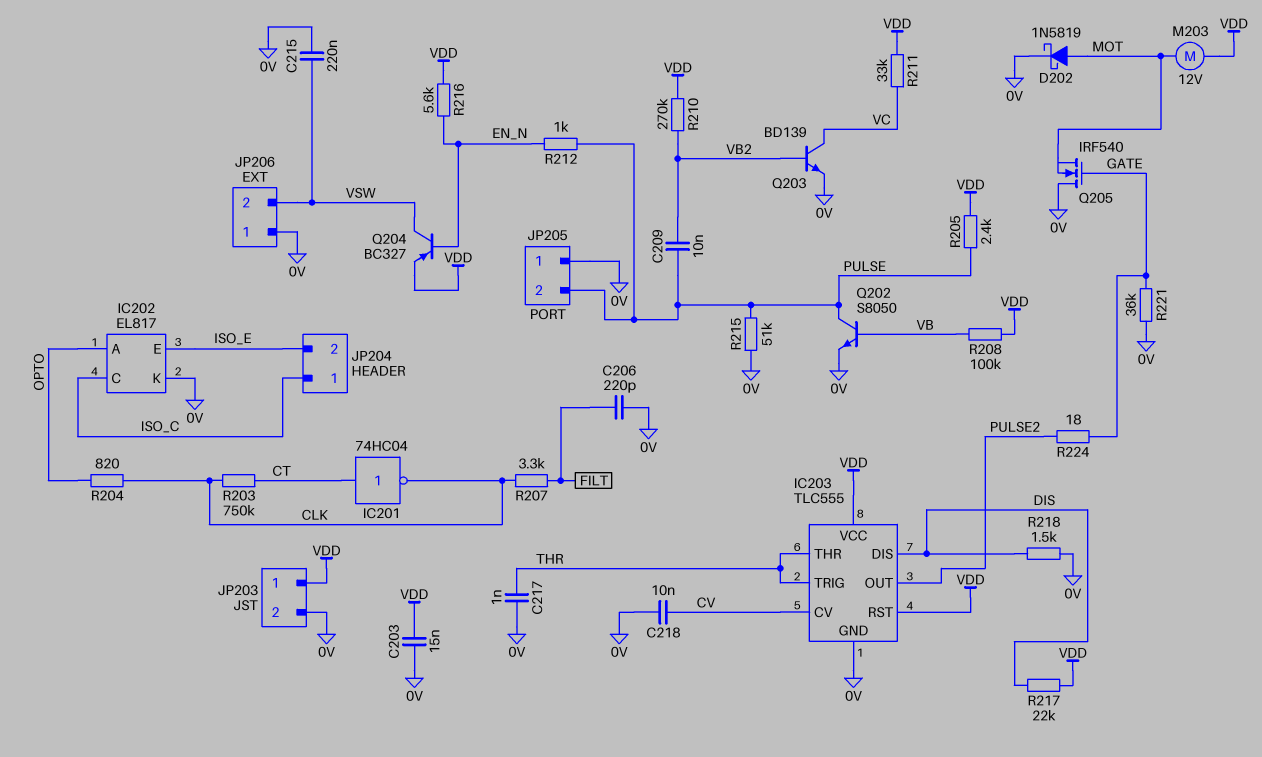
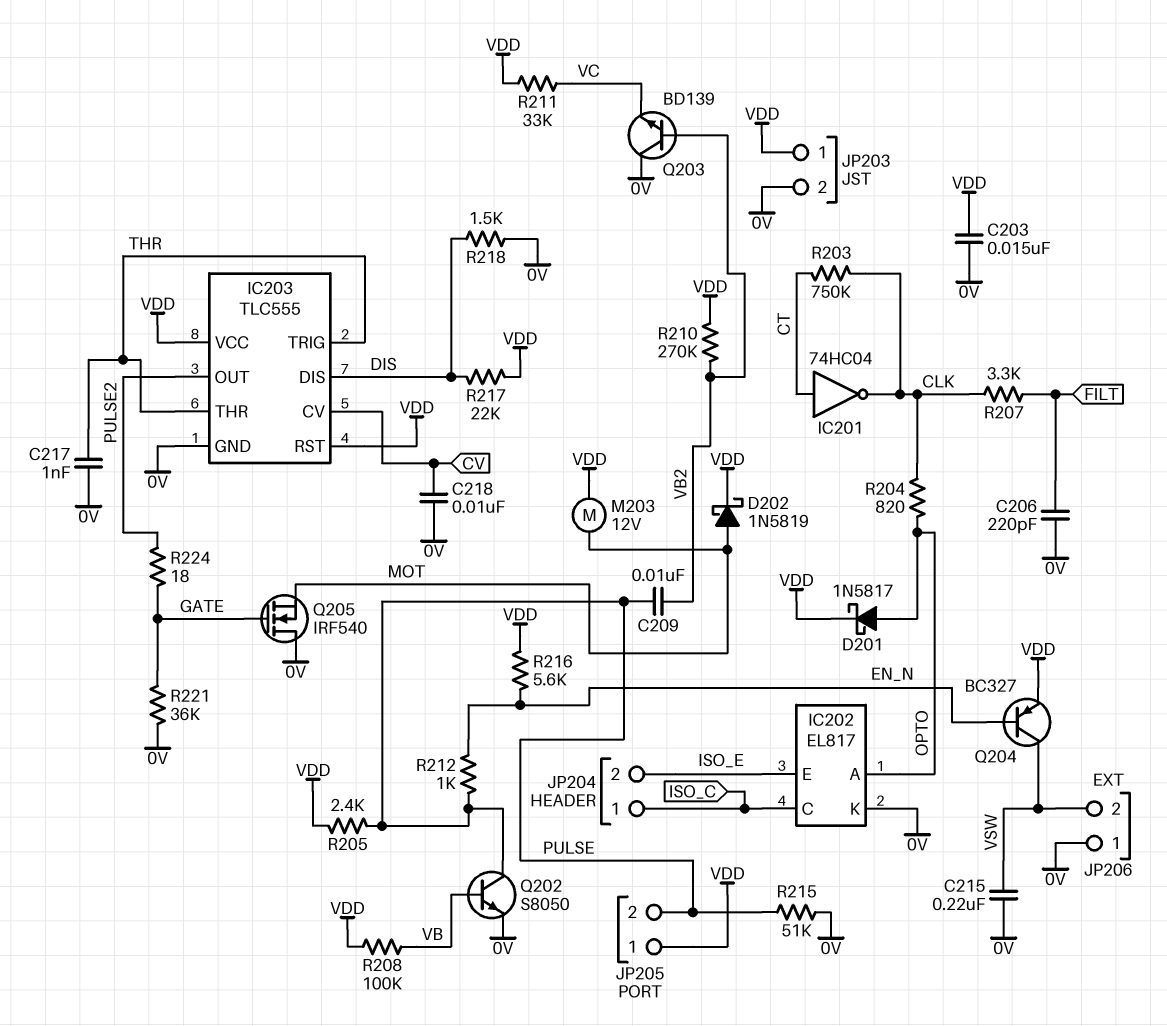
D201: none -> schottky 1N5817 (A OPTO, K VDD)
D202: schottky 1N5819 (A MOT, K 0V) -> schottky 1N5819 (A MOT, K VDD)
JP205 pin 1: 0V -> VDD
Q203: NPN BD139 (B VB2, C VC, E 0V) -> NPN BD139 (B VB2, C 0V, E VC)

